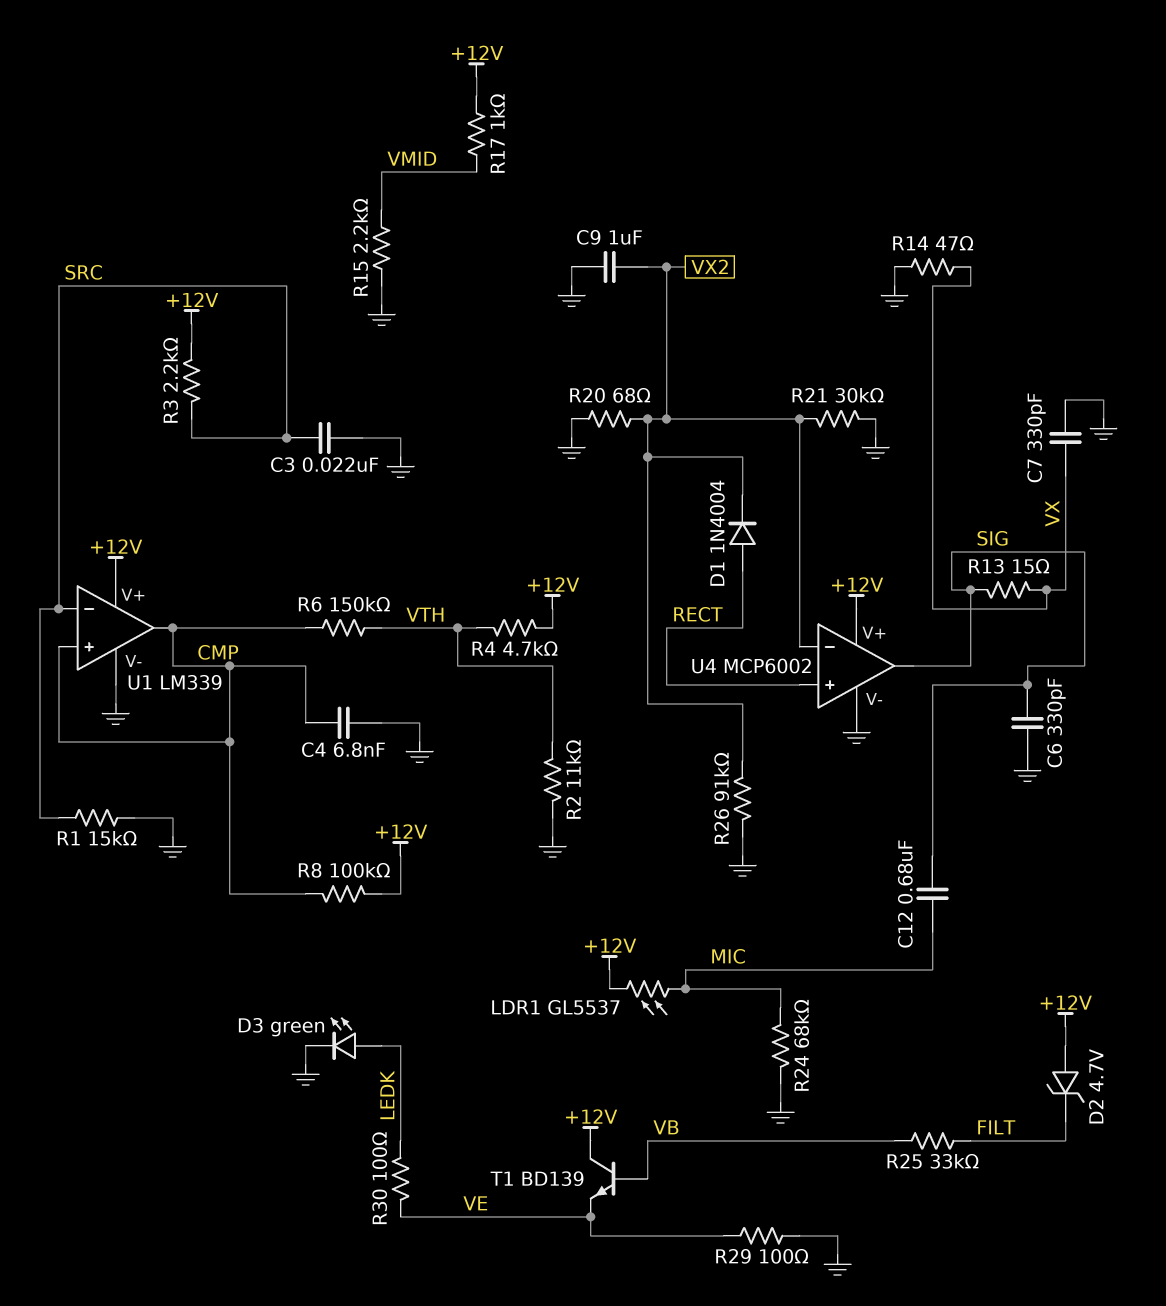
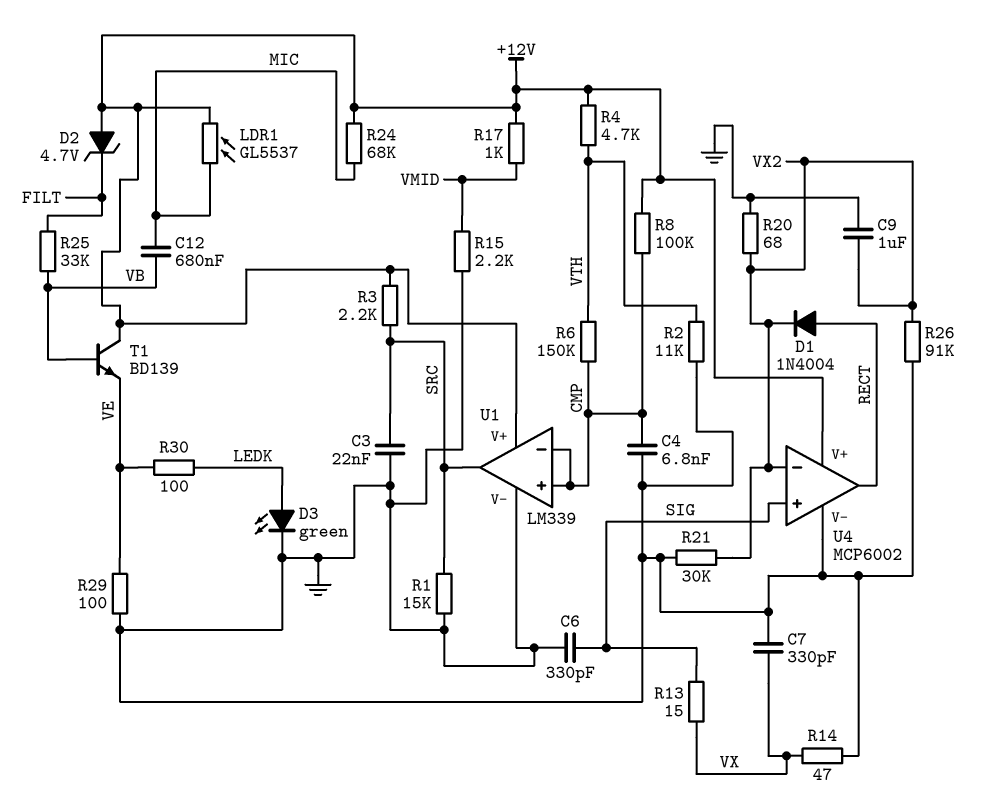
C12: 680nF (MIC, SIG) -> 680nF (MIC, VB)
R24: 68k (GND, MIC) -> 68k (+12V, MIC)
U1 pin in-: SRC -> CMP
U1 pin out: CMP -> SRC
U4 pin in+: RECT -> SIG
U4 pin out: SIG -> RECT

